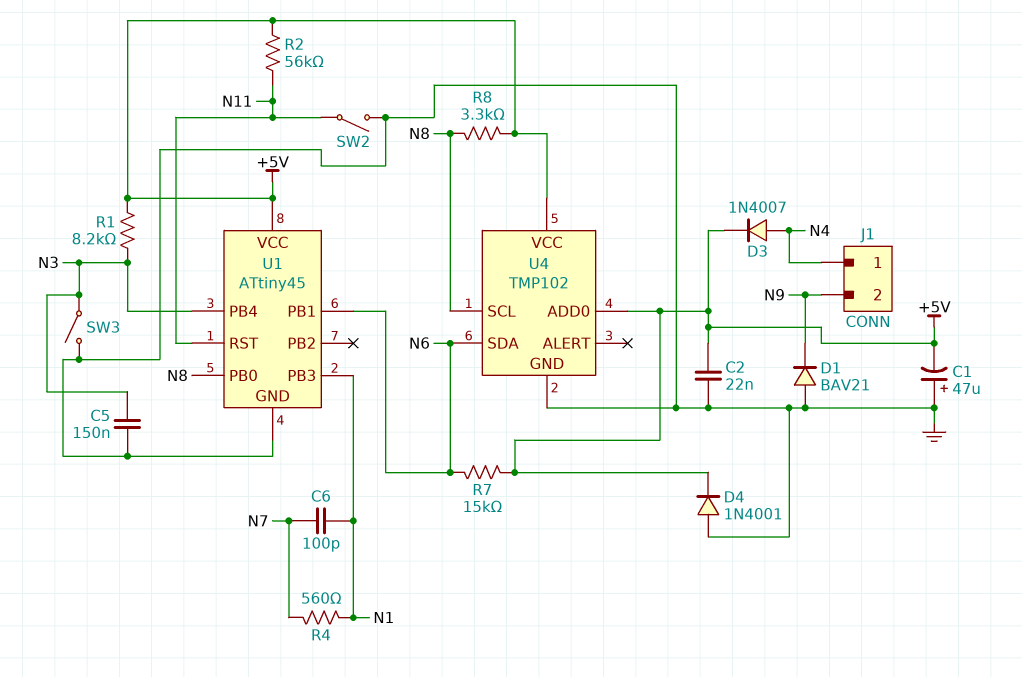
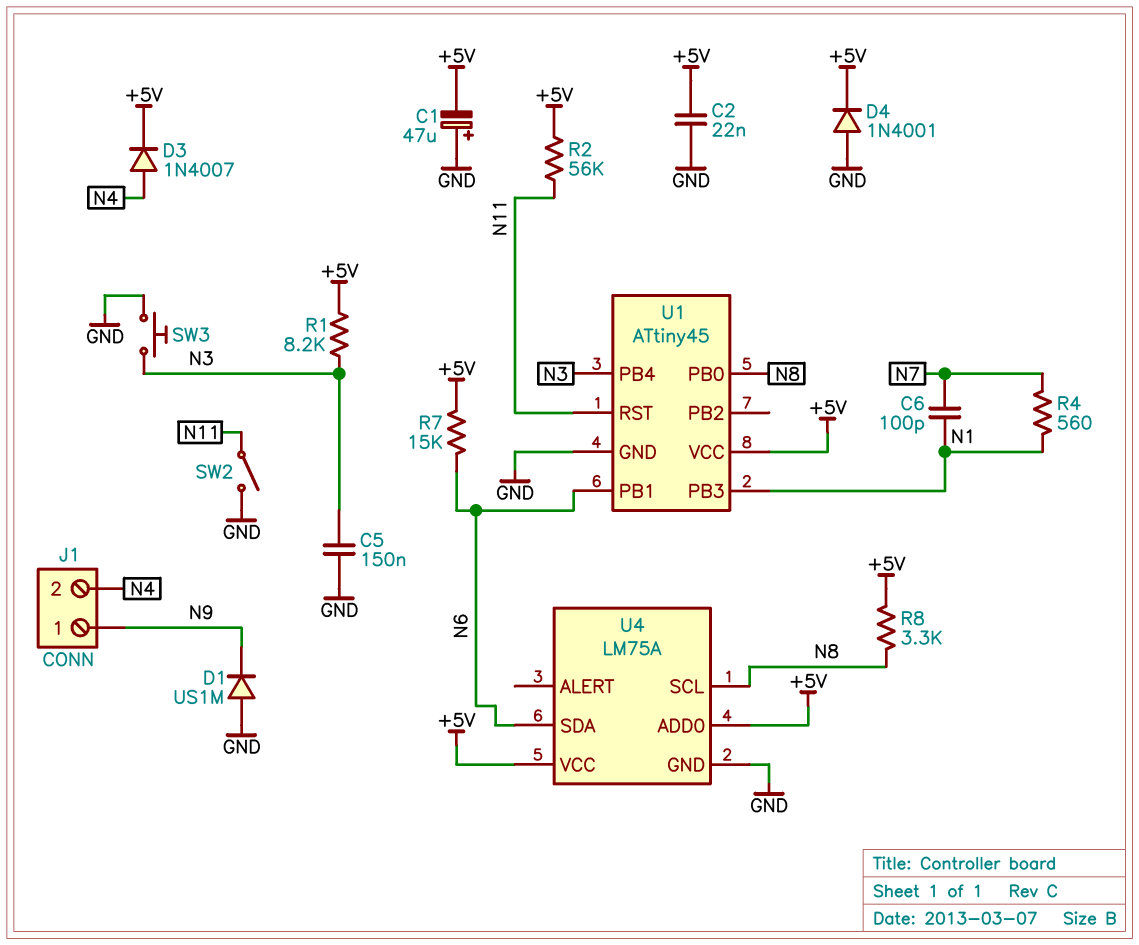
D1: diode BAV21 (A GND, K N9) -> diode US1M (A GND, K N9)
J1 pin 1: N4 -> N9
J1 pin 2: N9 -> N4
SW3: switch (GND, N3) -> button (GND, N3)
U4: TMP102 -> LM75A

